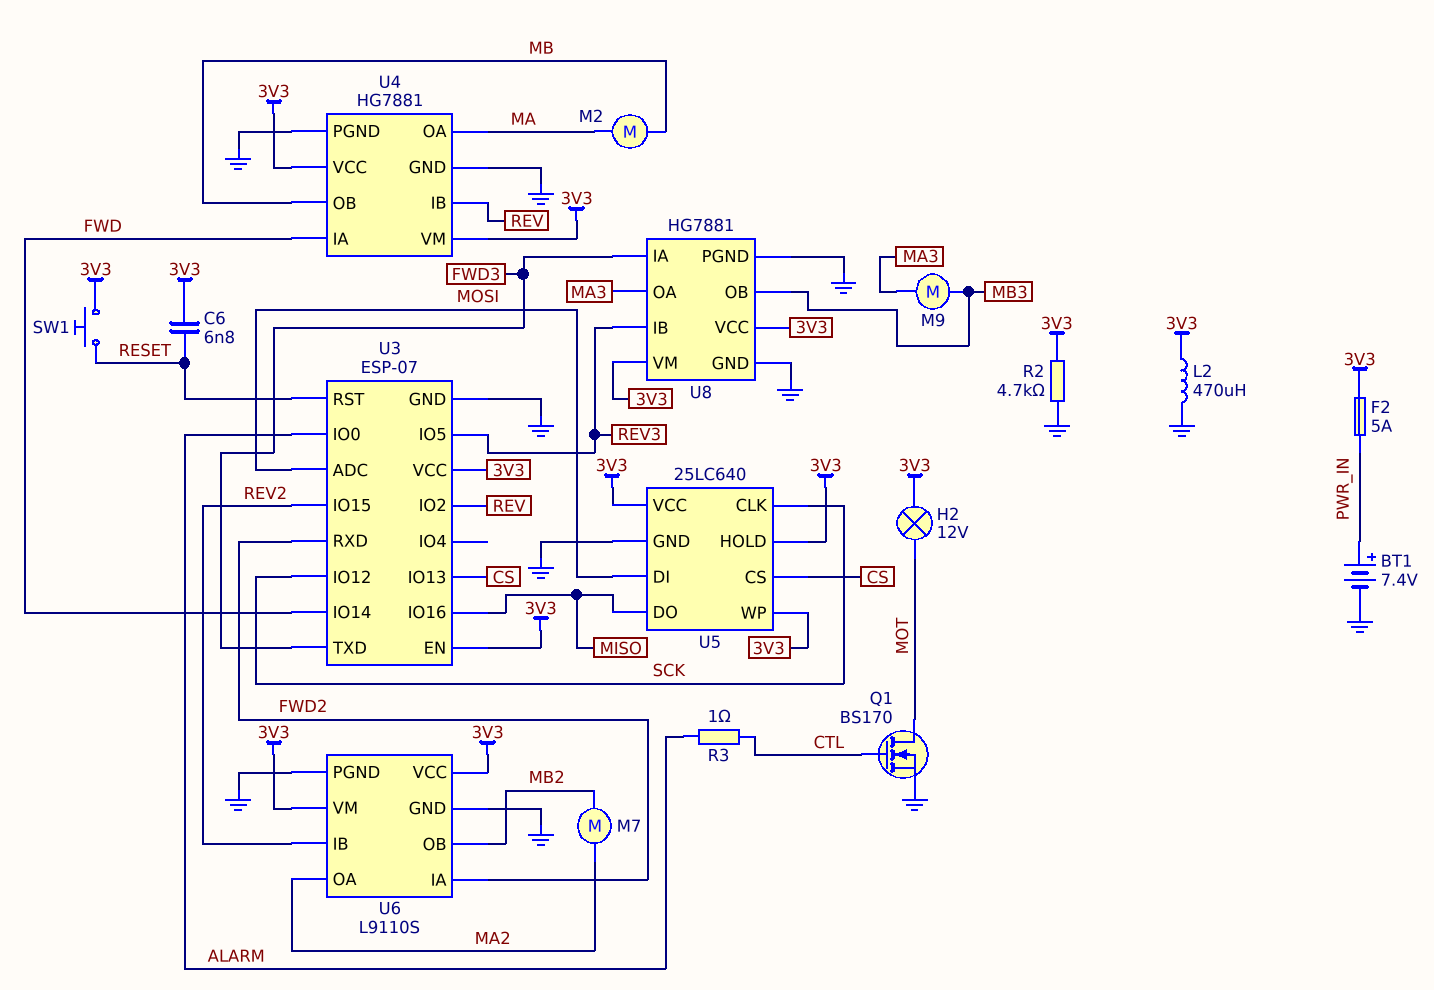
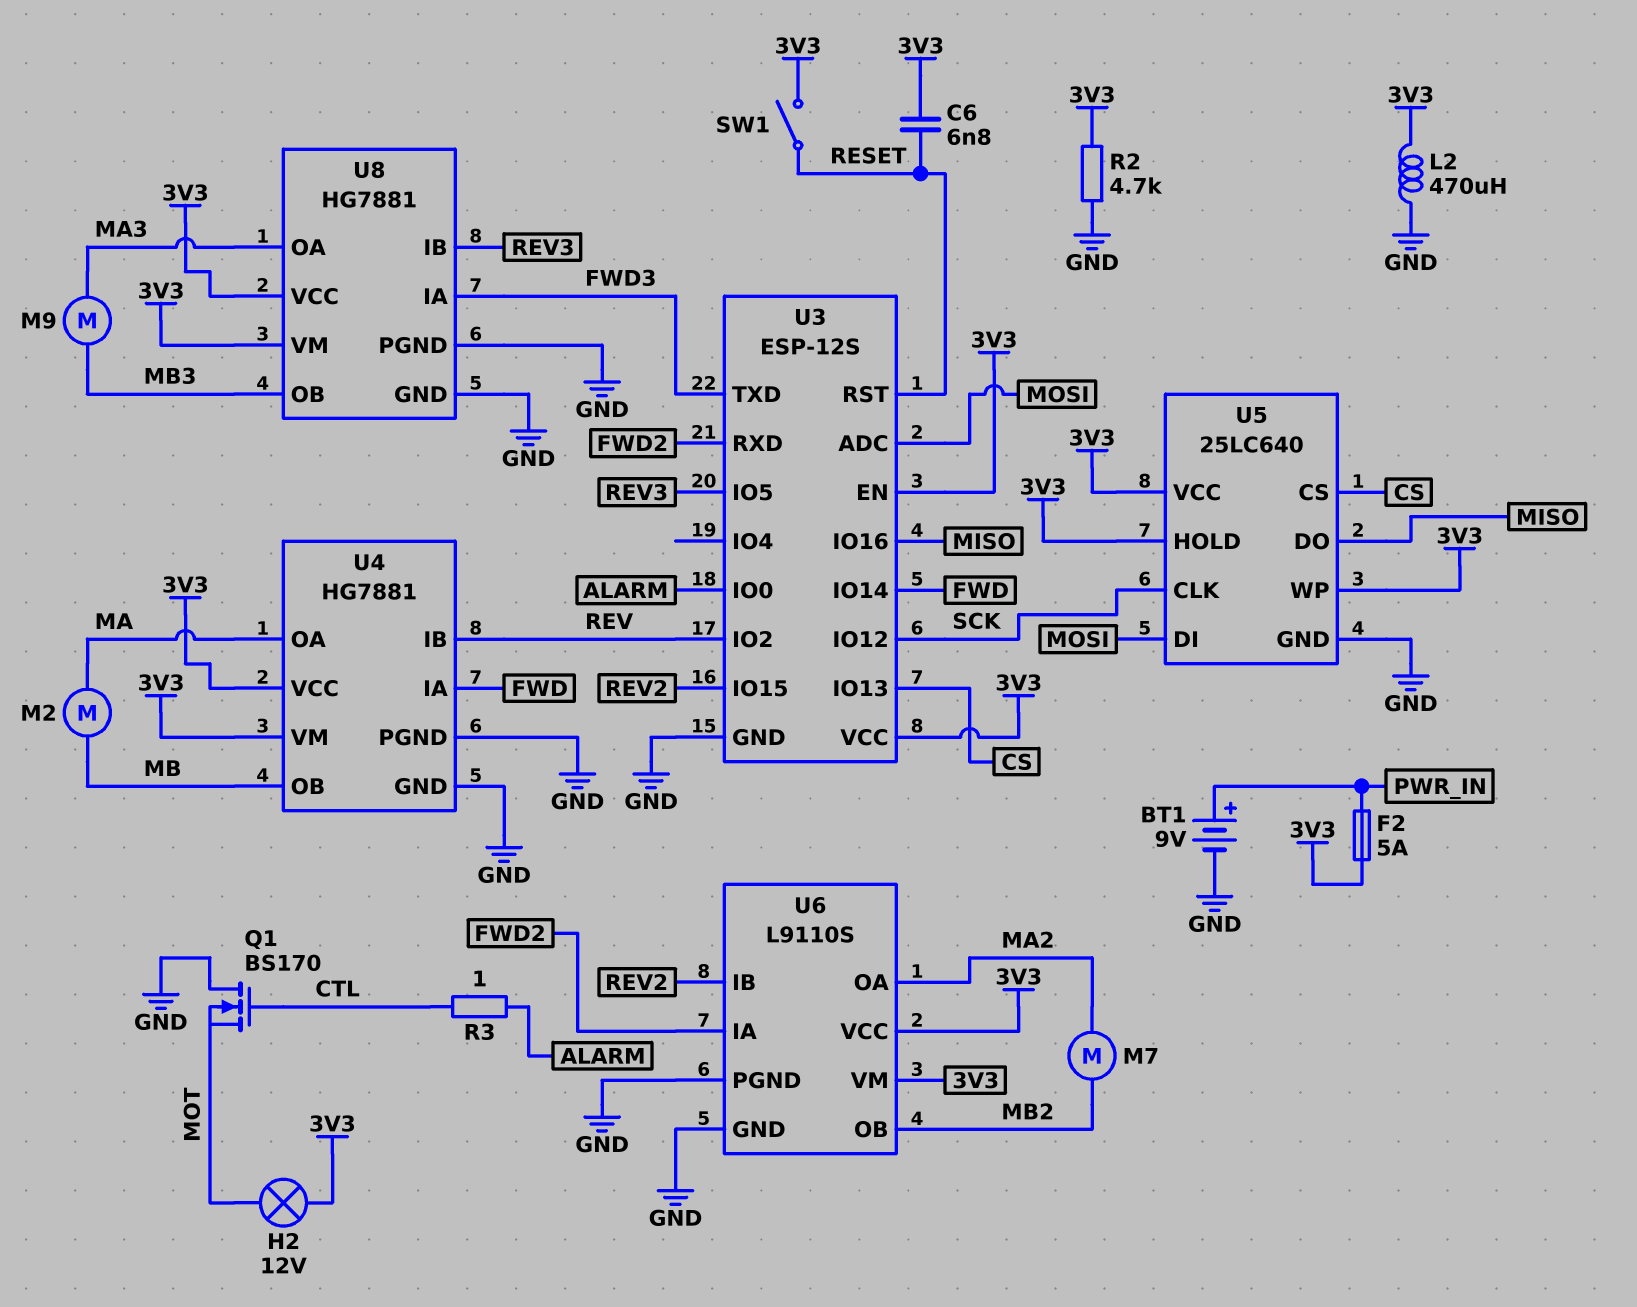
BT1: 7.4V (plus PWR_IN, minus GND) -> 9V (plus PWR_IN, minus GND)
Q1: NMOS BS170 (G CTL, D MOT, S GND) -> NMOS BS170 (G CTL, D GND, S MOT)
SW1: button (3V3, RESET) -> switch (3V3, RESET)
U3: ESP-07 -> ESP-12S

